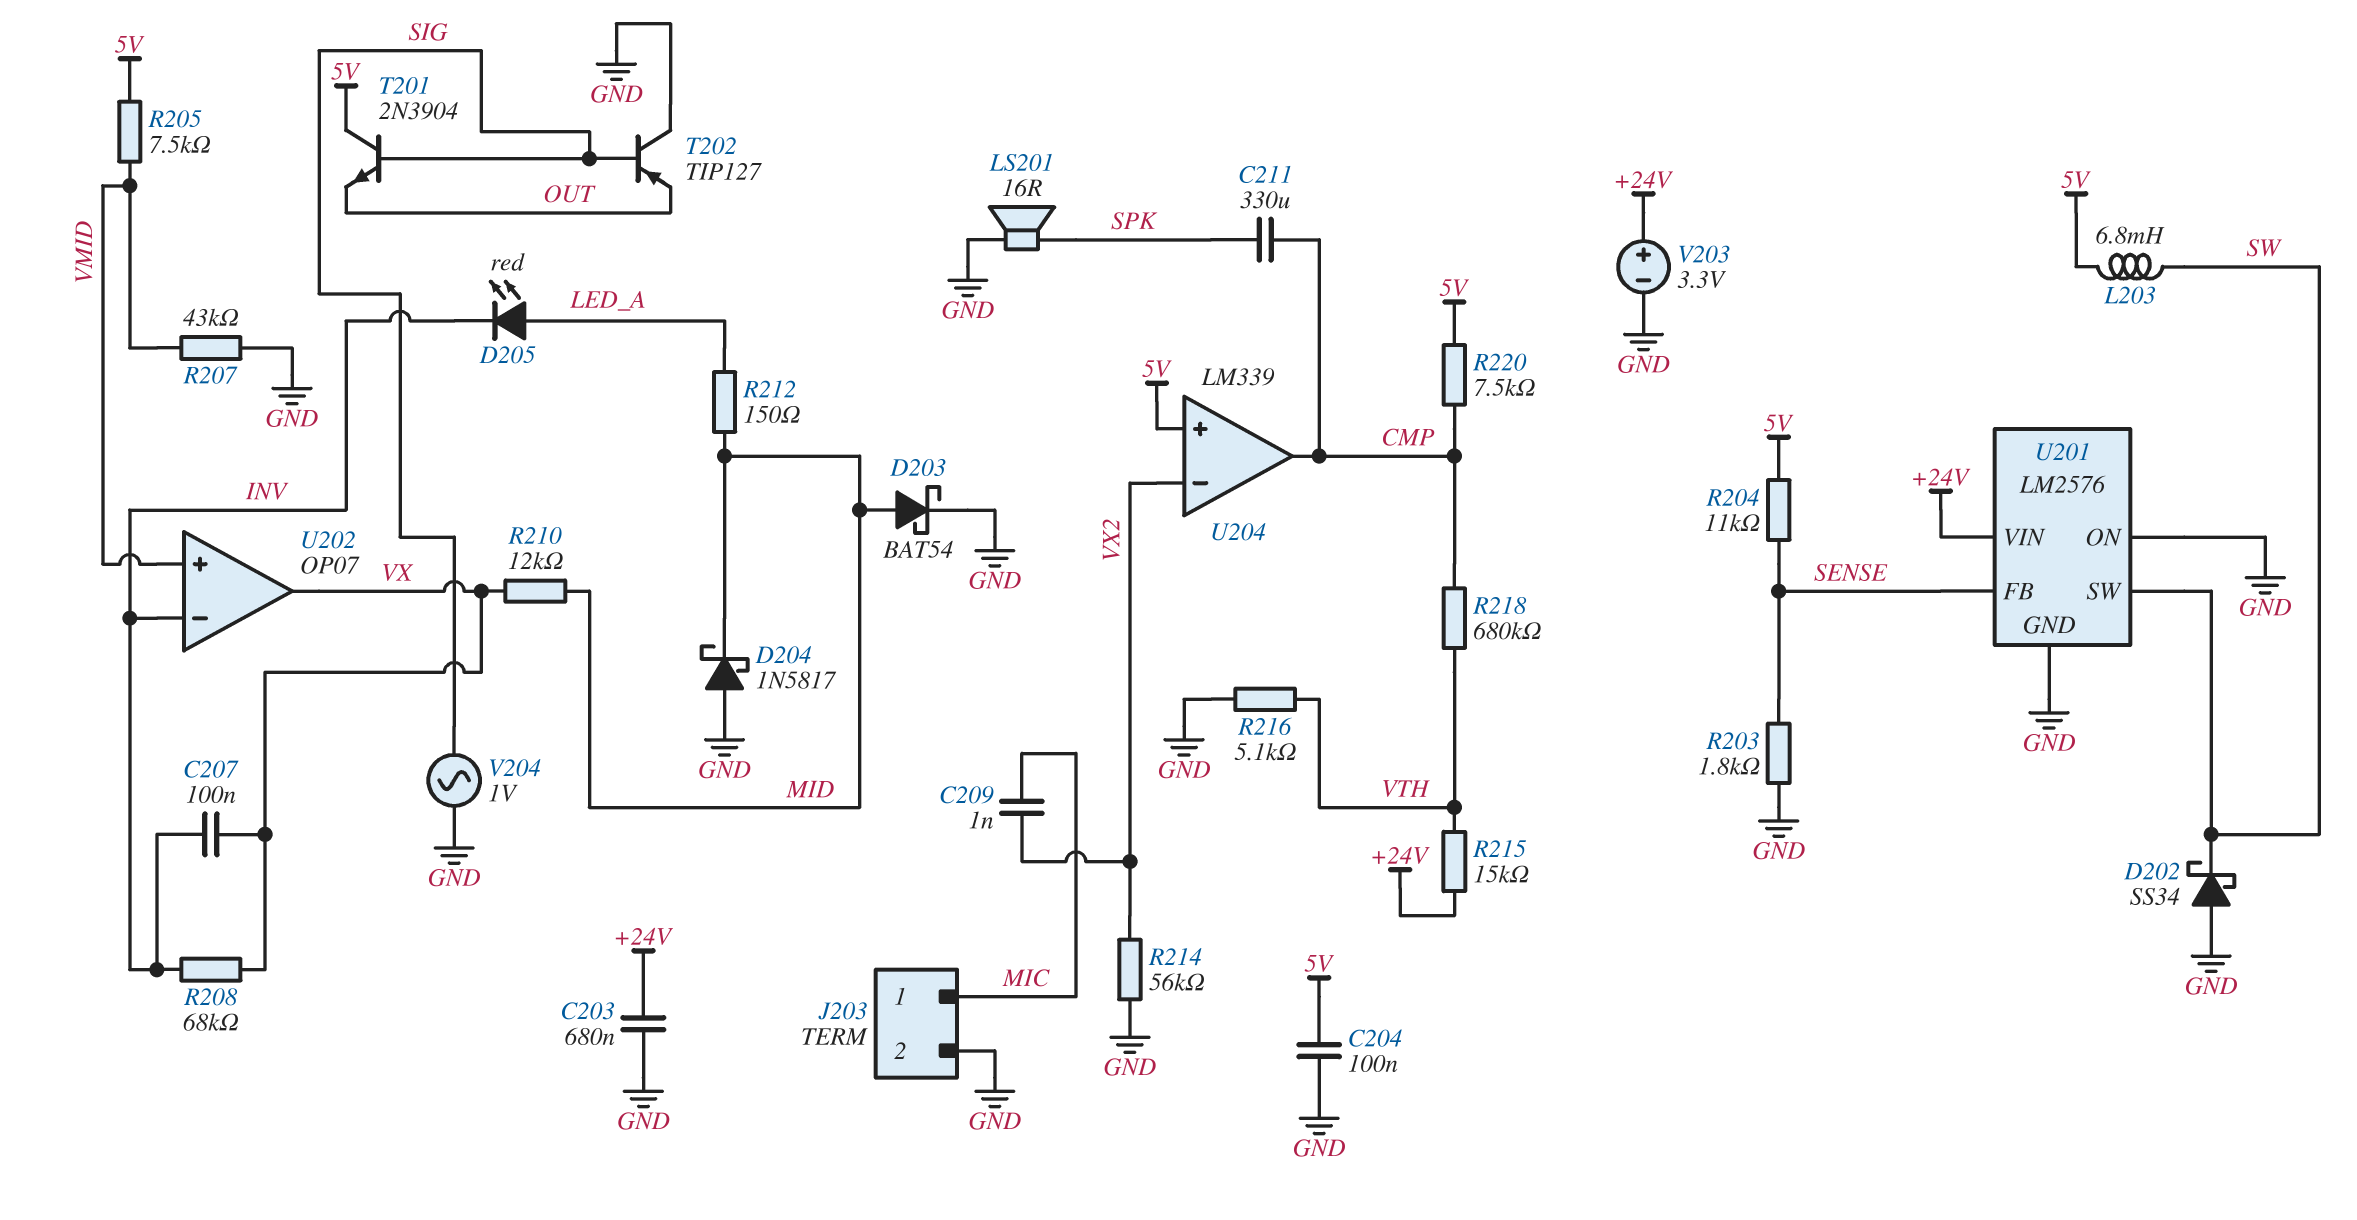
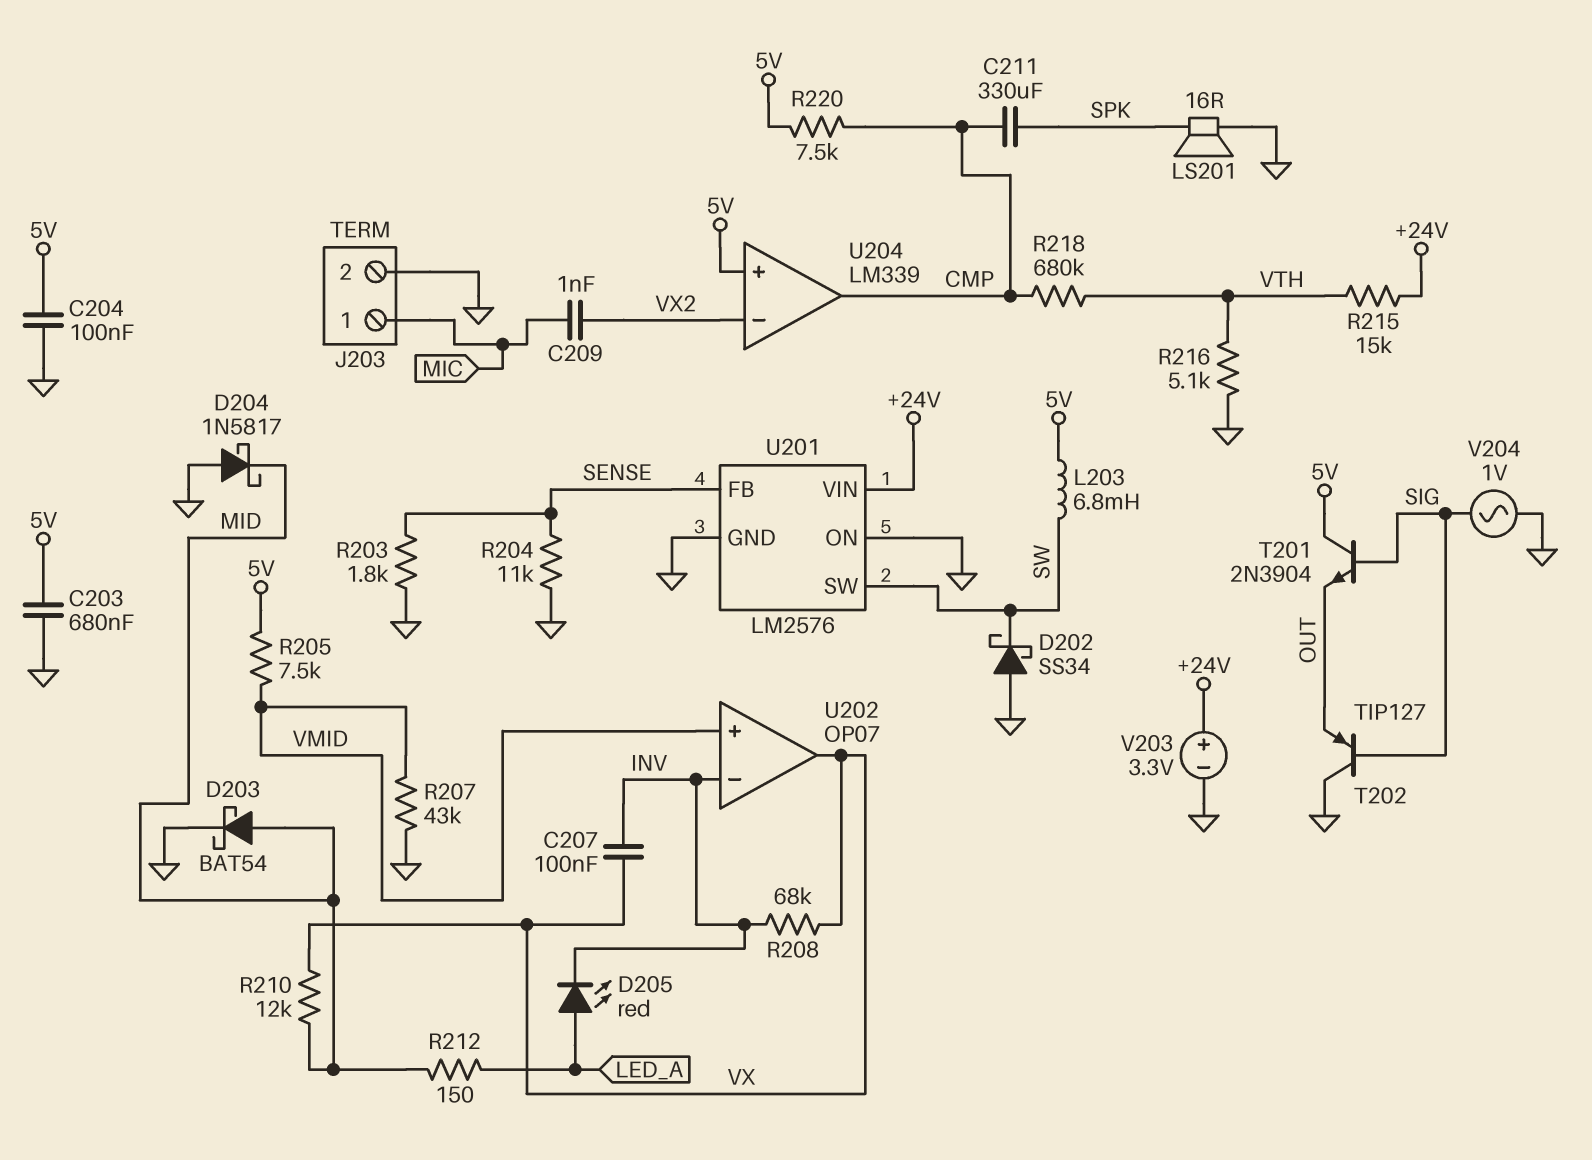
C203: 680nF (+24V, GND) -> 680nF (5V, GND)
R204: 11k (5V, SENSE) -> 11k (GND, SENSE)
R214: 56k (GND, VX2) -> none

